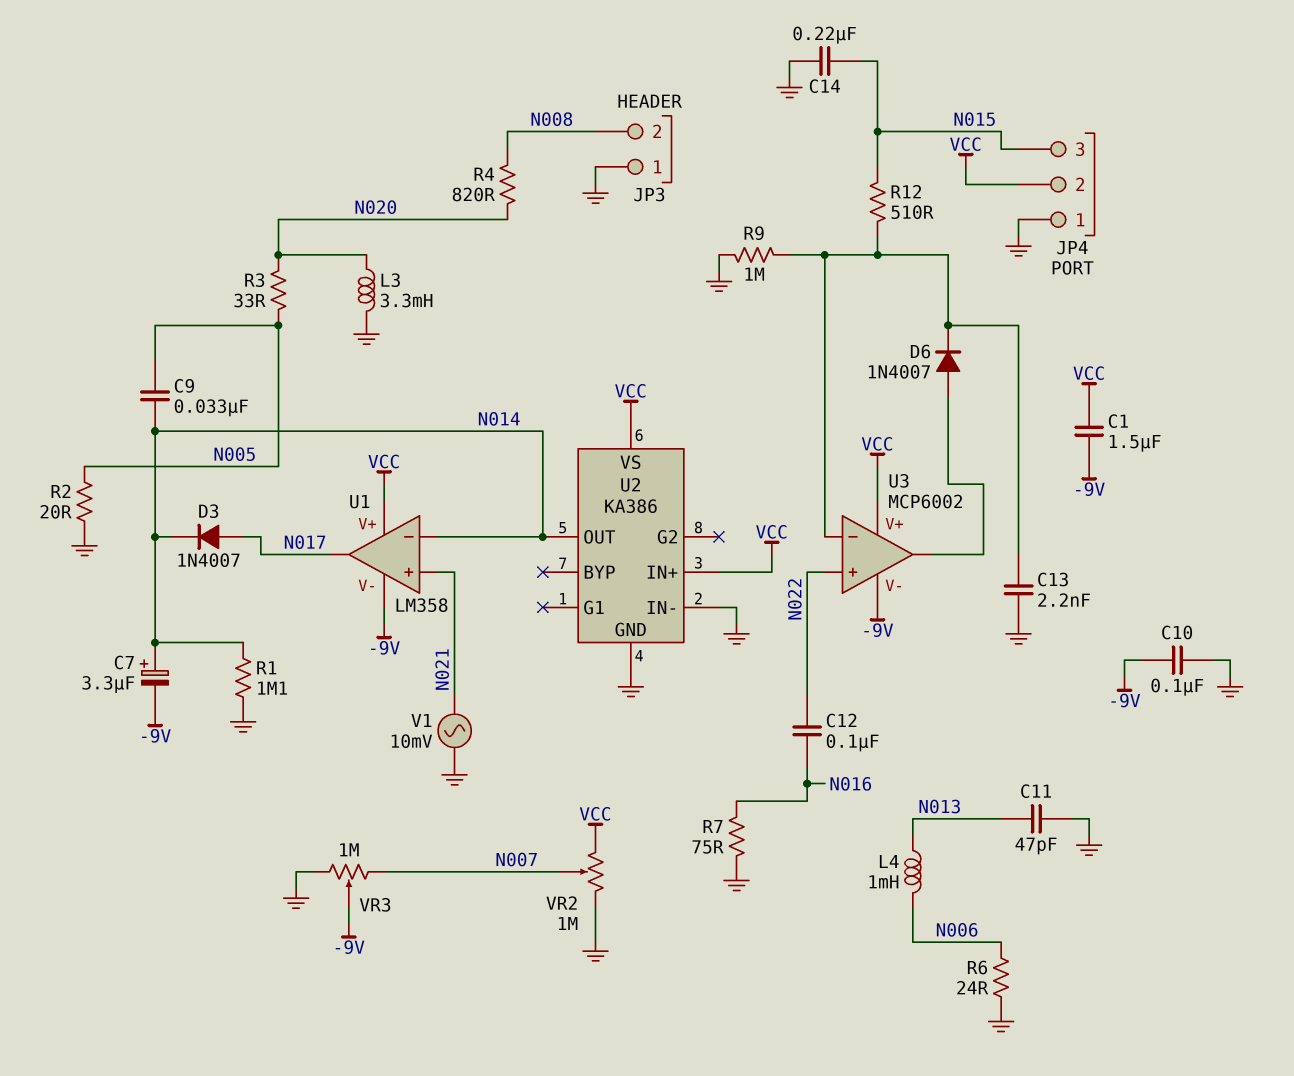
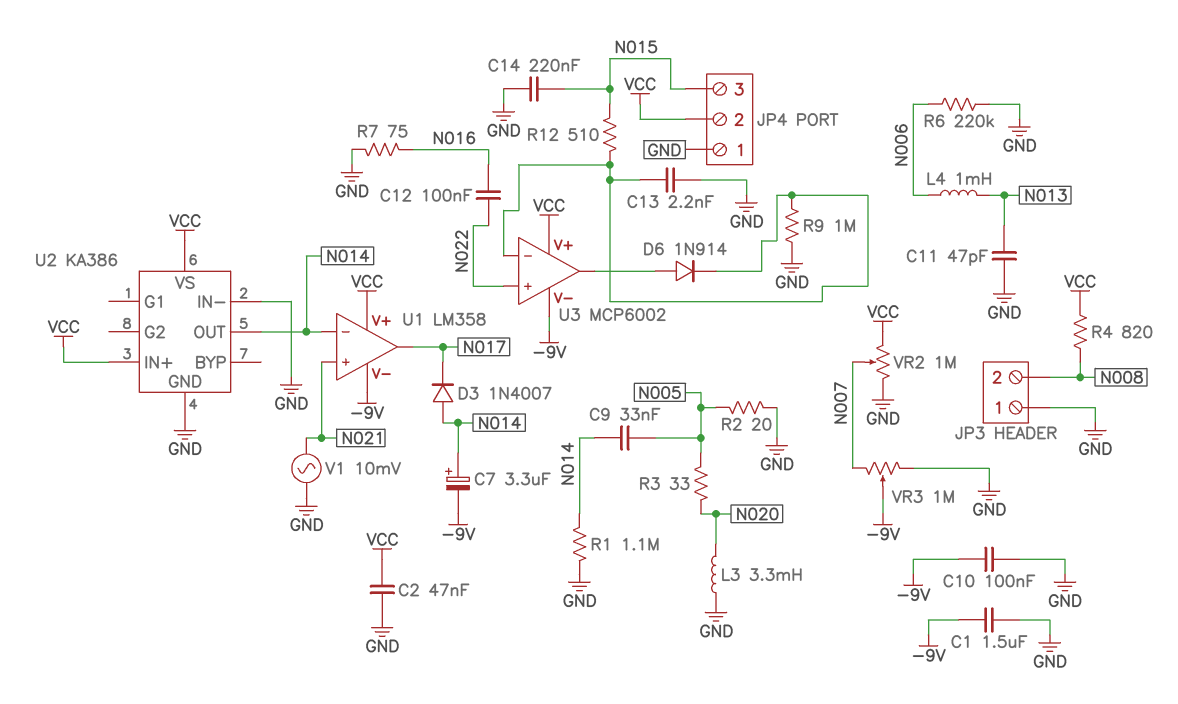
C1: 1.5uF (-9V, VCC) -> 1.5uF (-9V, GND)
C2: none -> 47nF (GND, VCC)
D3: diode 1N4007 (A N017, K N014) -> diode 1N4007 (A N014, K N017)
D6: diode 1N4007 (A U3/out, K U3/in-) -> diode 1N914 (A U3/out, K U3/in-)
R4: 820 (N008, N020) -> 820 (N008, VCC)
R6: 24 (GND, N006) -> 220k (GND, N006)

